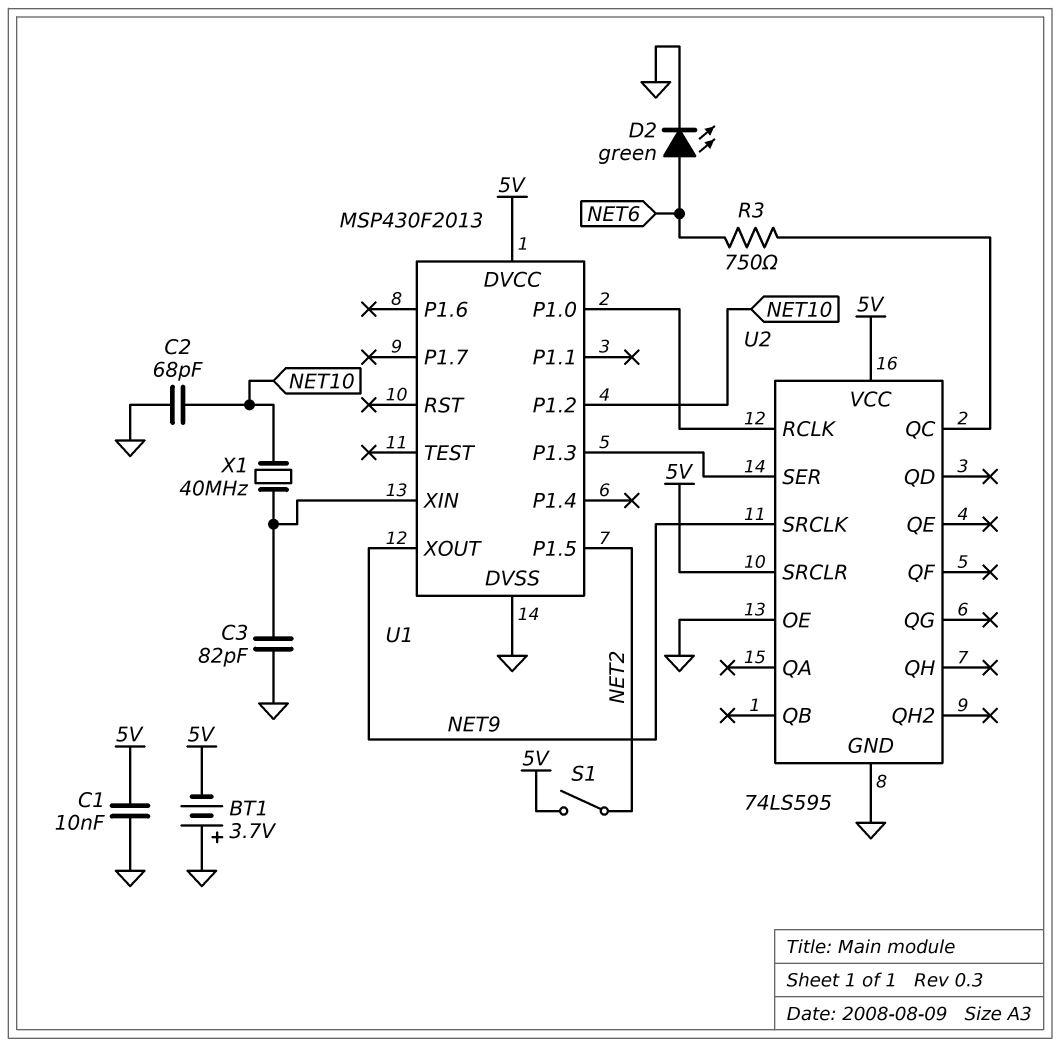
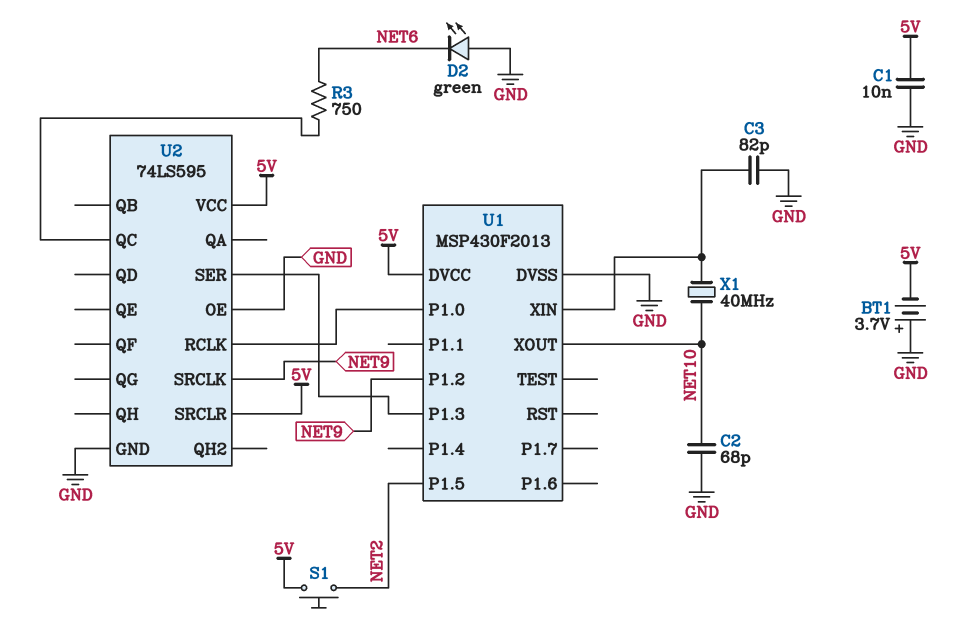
D2: LED green (A NET6, K GND) -> LED green (A GND, K NET6)
S1: switch (5V, NET2) -> button (5V, NET2)
U1 pin P1.2: NET10 -> NET9
U1 pin XOUT: NET9 -> NET10

